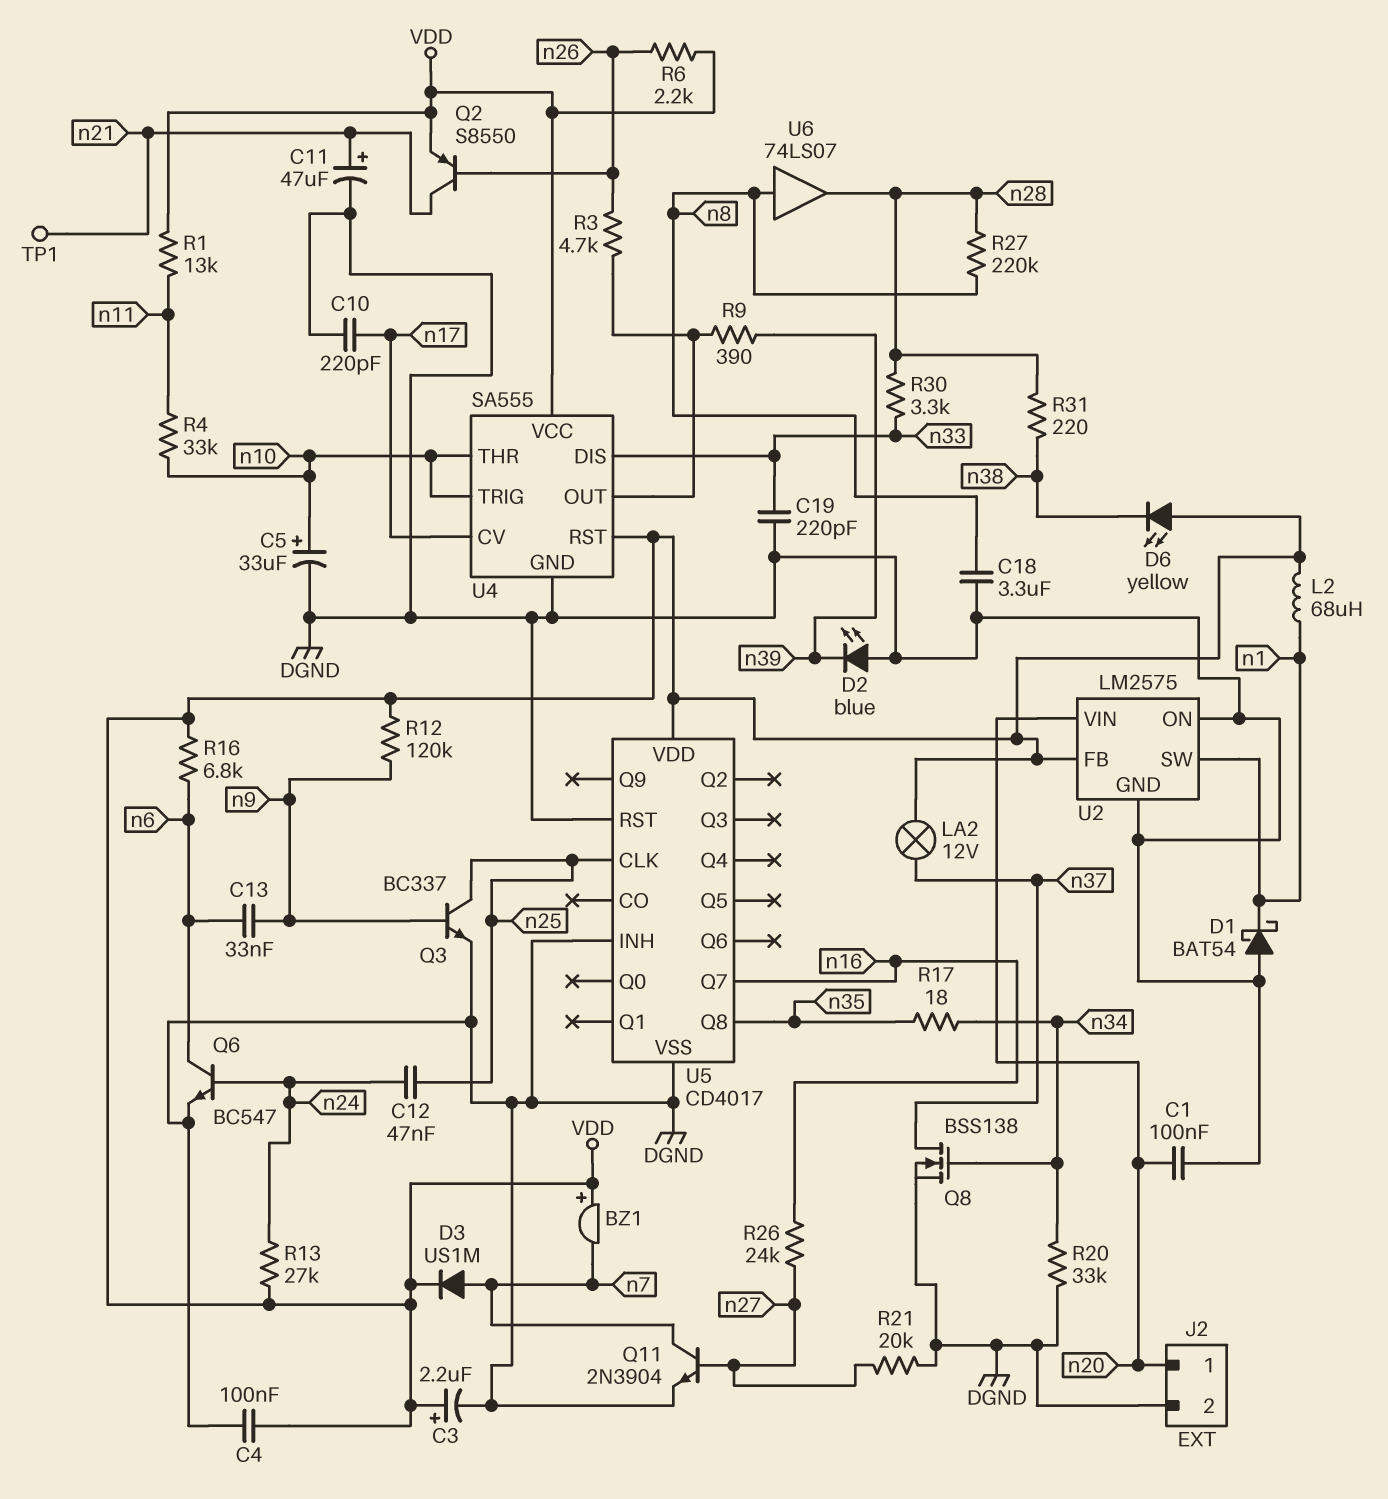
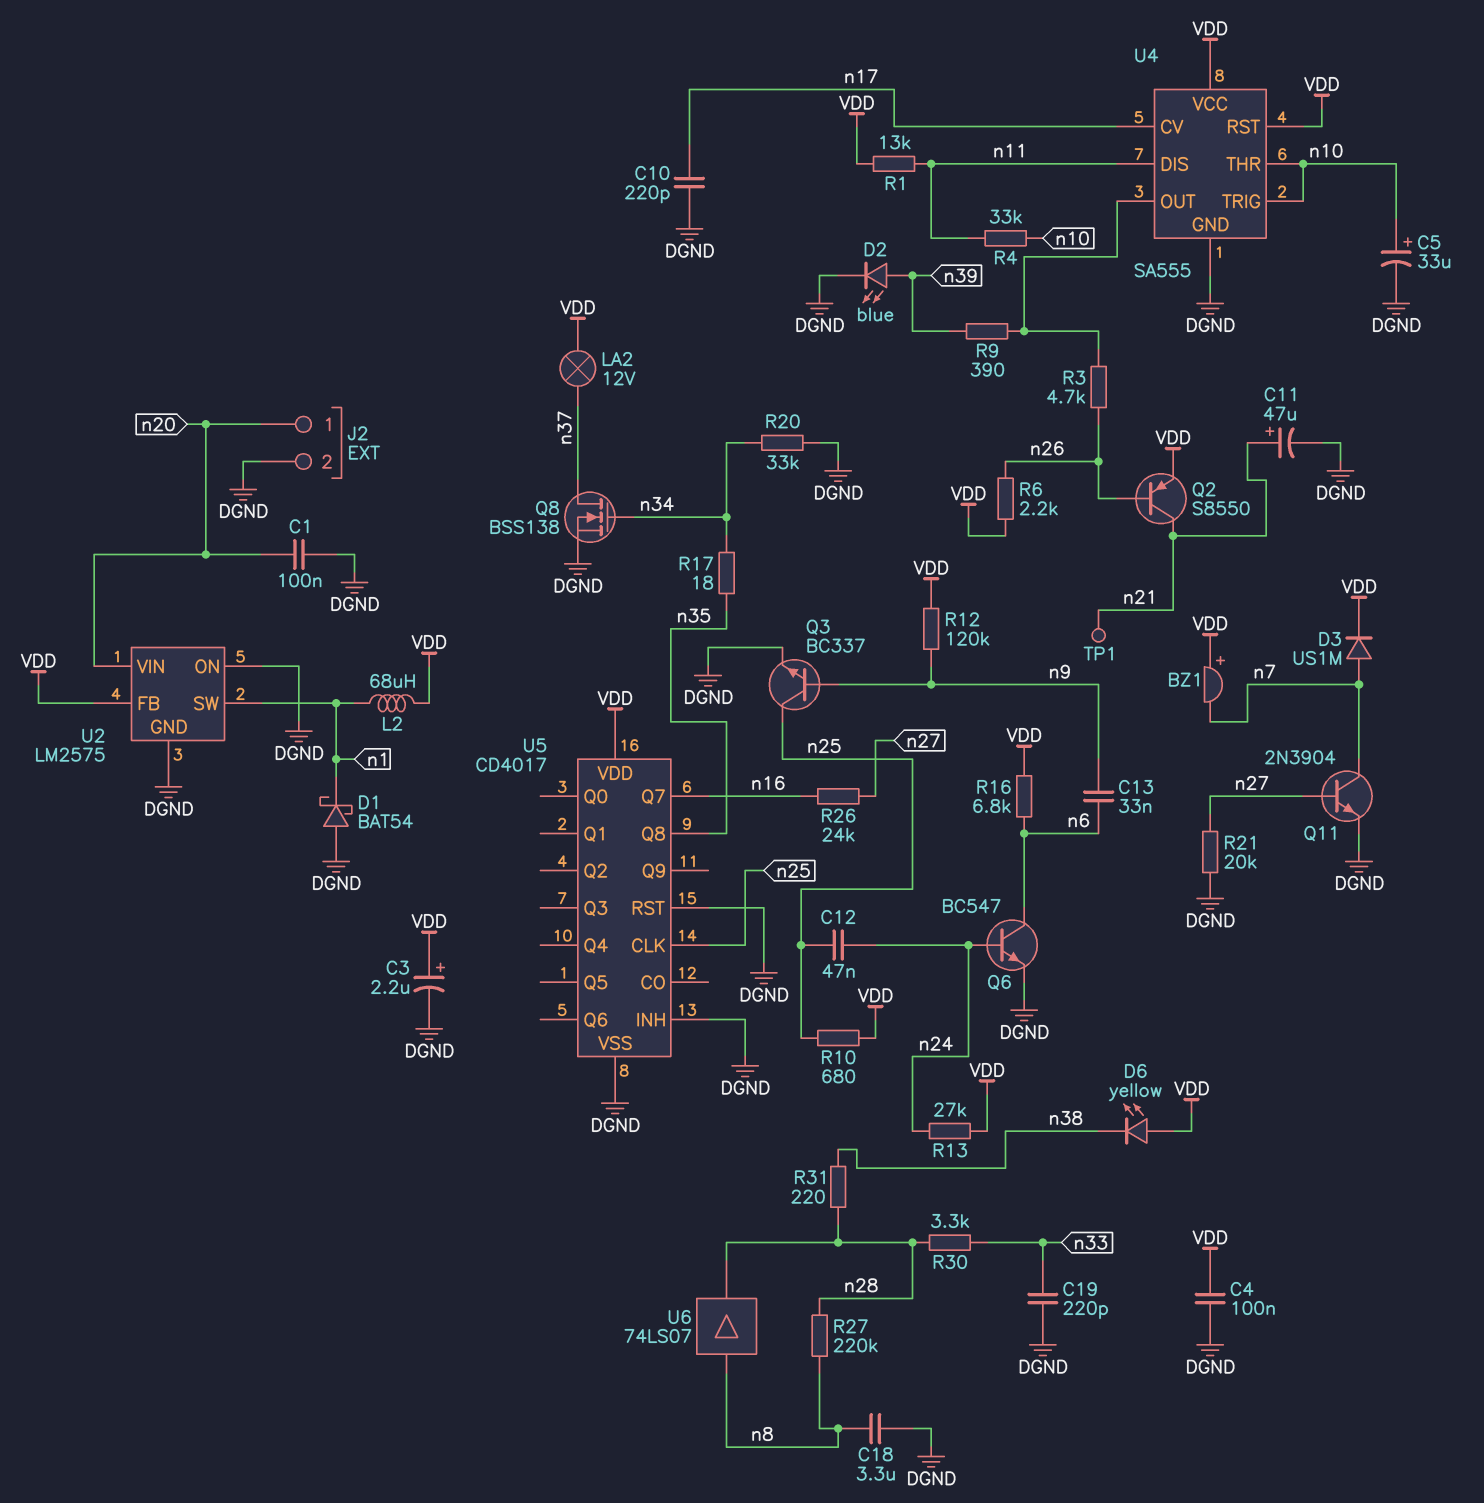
D2: LED blue (A DGND, K n39) -> LED blue (A n39, K DGND)
R10: none -> 680 (VDD, n25)
U4 pin DIS: n33 -> n11

